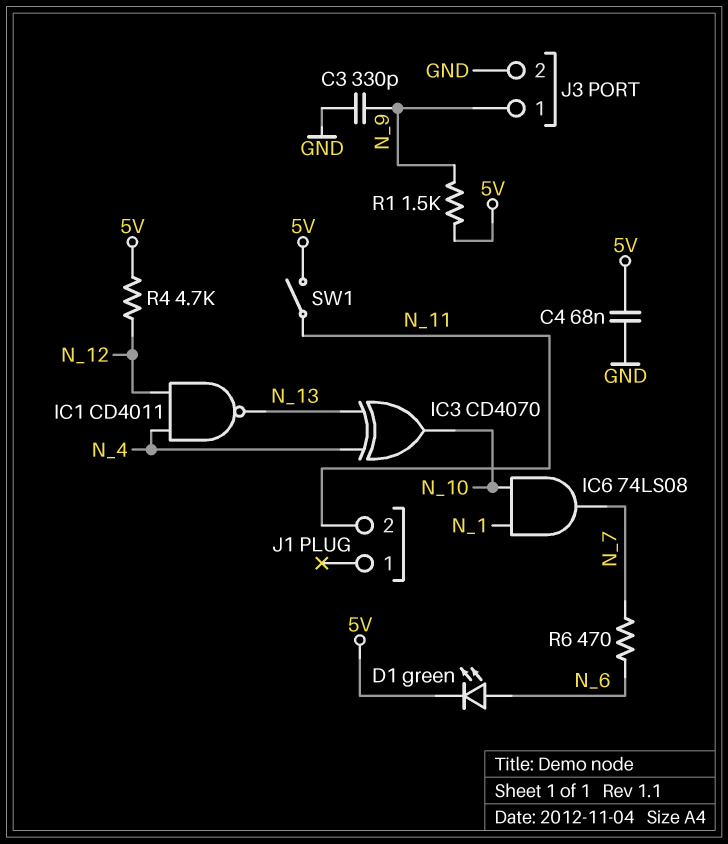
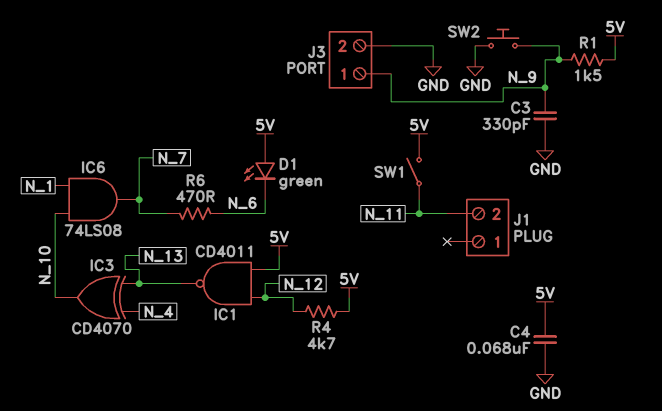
D1: LED green (A N_6, K 5V) -> LED green (A 5V, K N_6)
IC1: NAND CD4011 (in N_4, in N_12, out N_13) -> NAND CD4011 (in 5V, in N_12, out N_13)
SW2: none -> button (GND, N_9)

